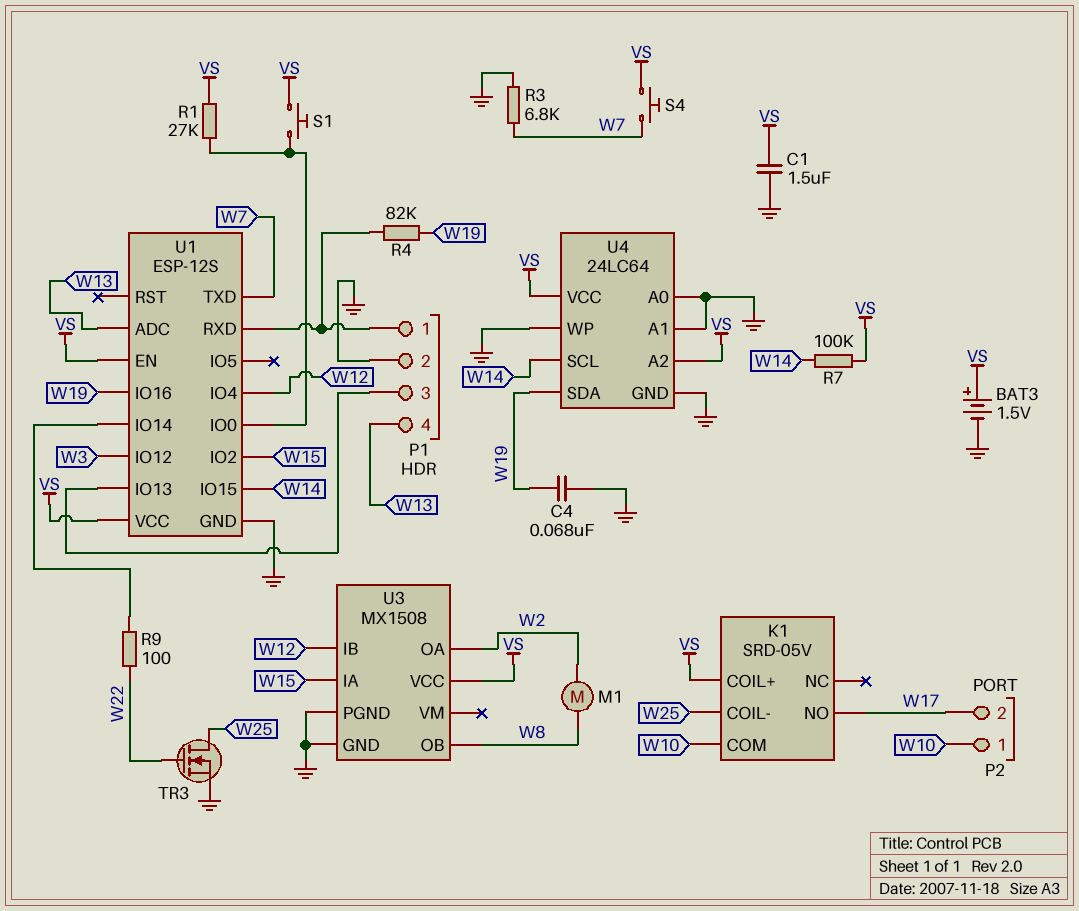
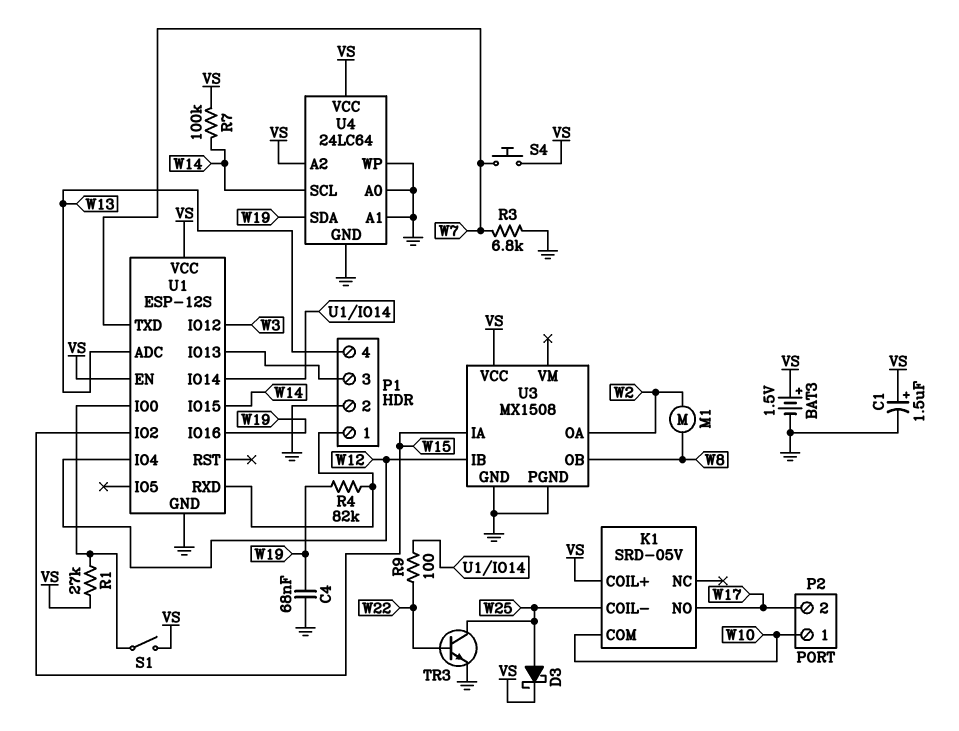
C1: 1.5uF (GND, VS) -> 1.5uF (plus VS, minus GND)
D3: none -> schottky (A W25, K VS)
S1: button (U1/IO0, VS) -> switch (U1/IO0, VS)
TR3: NMOS (G W22, D W25, S GND) -> NPN (B W22, C W25, E GND)

